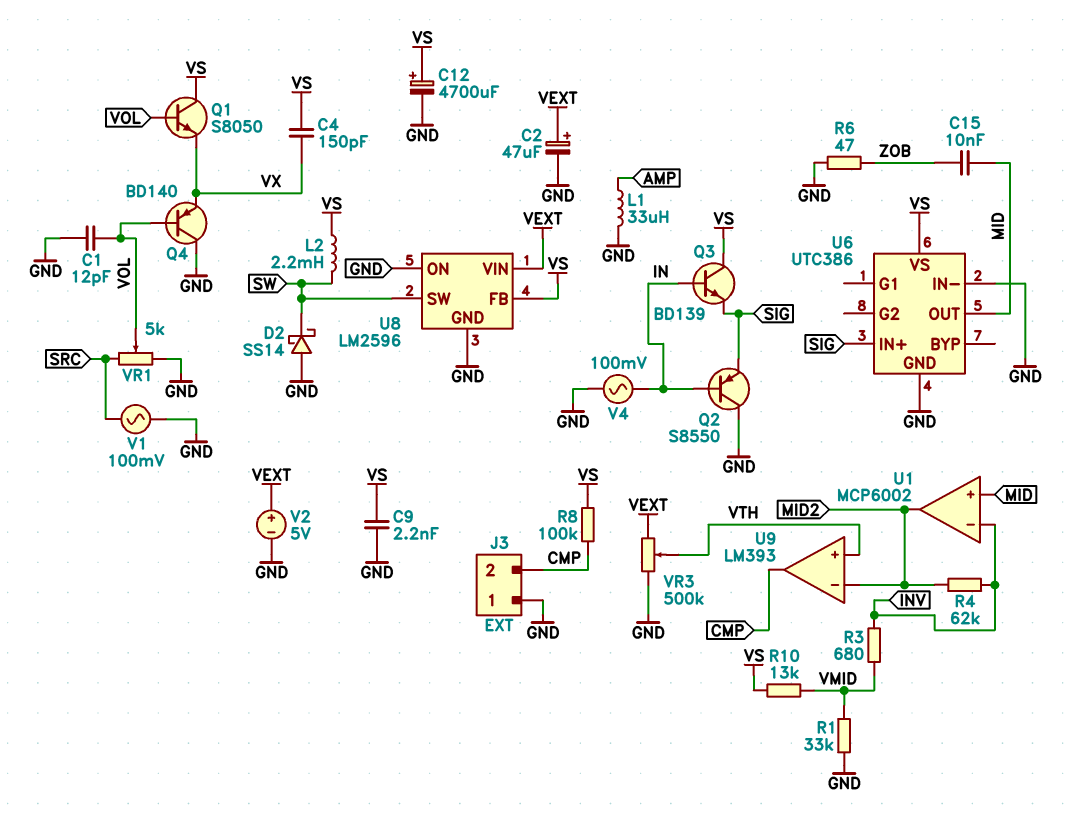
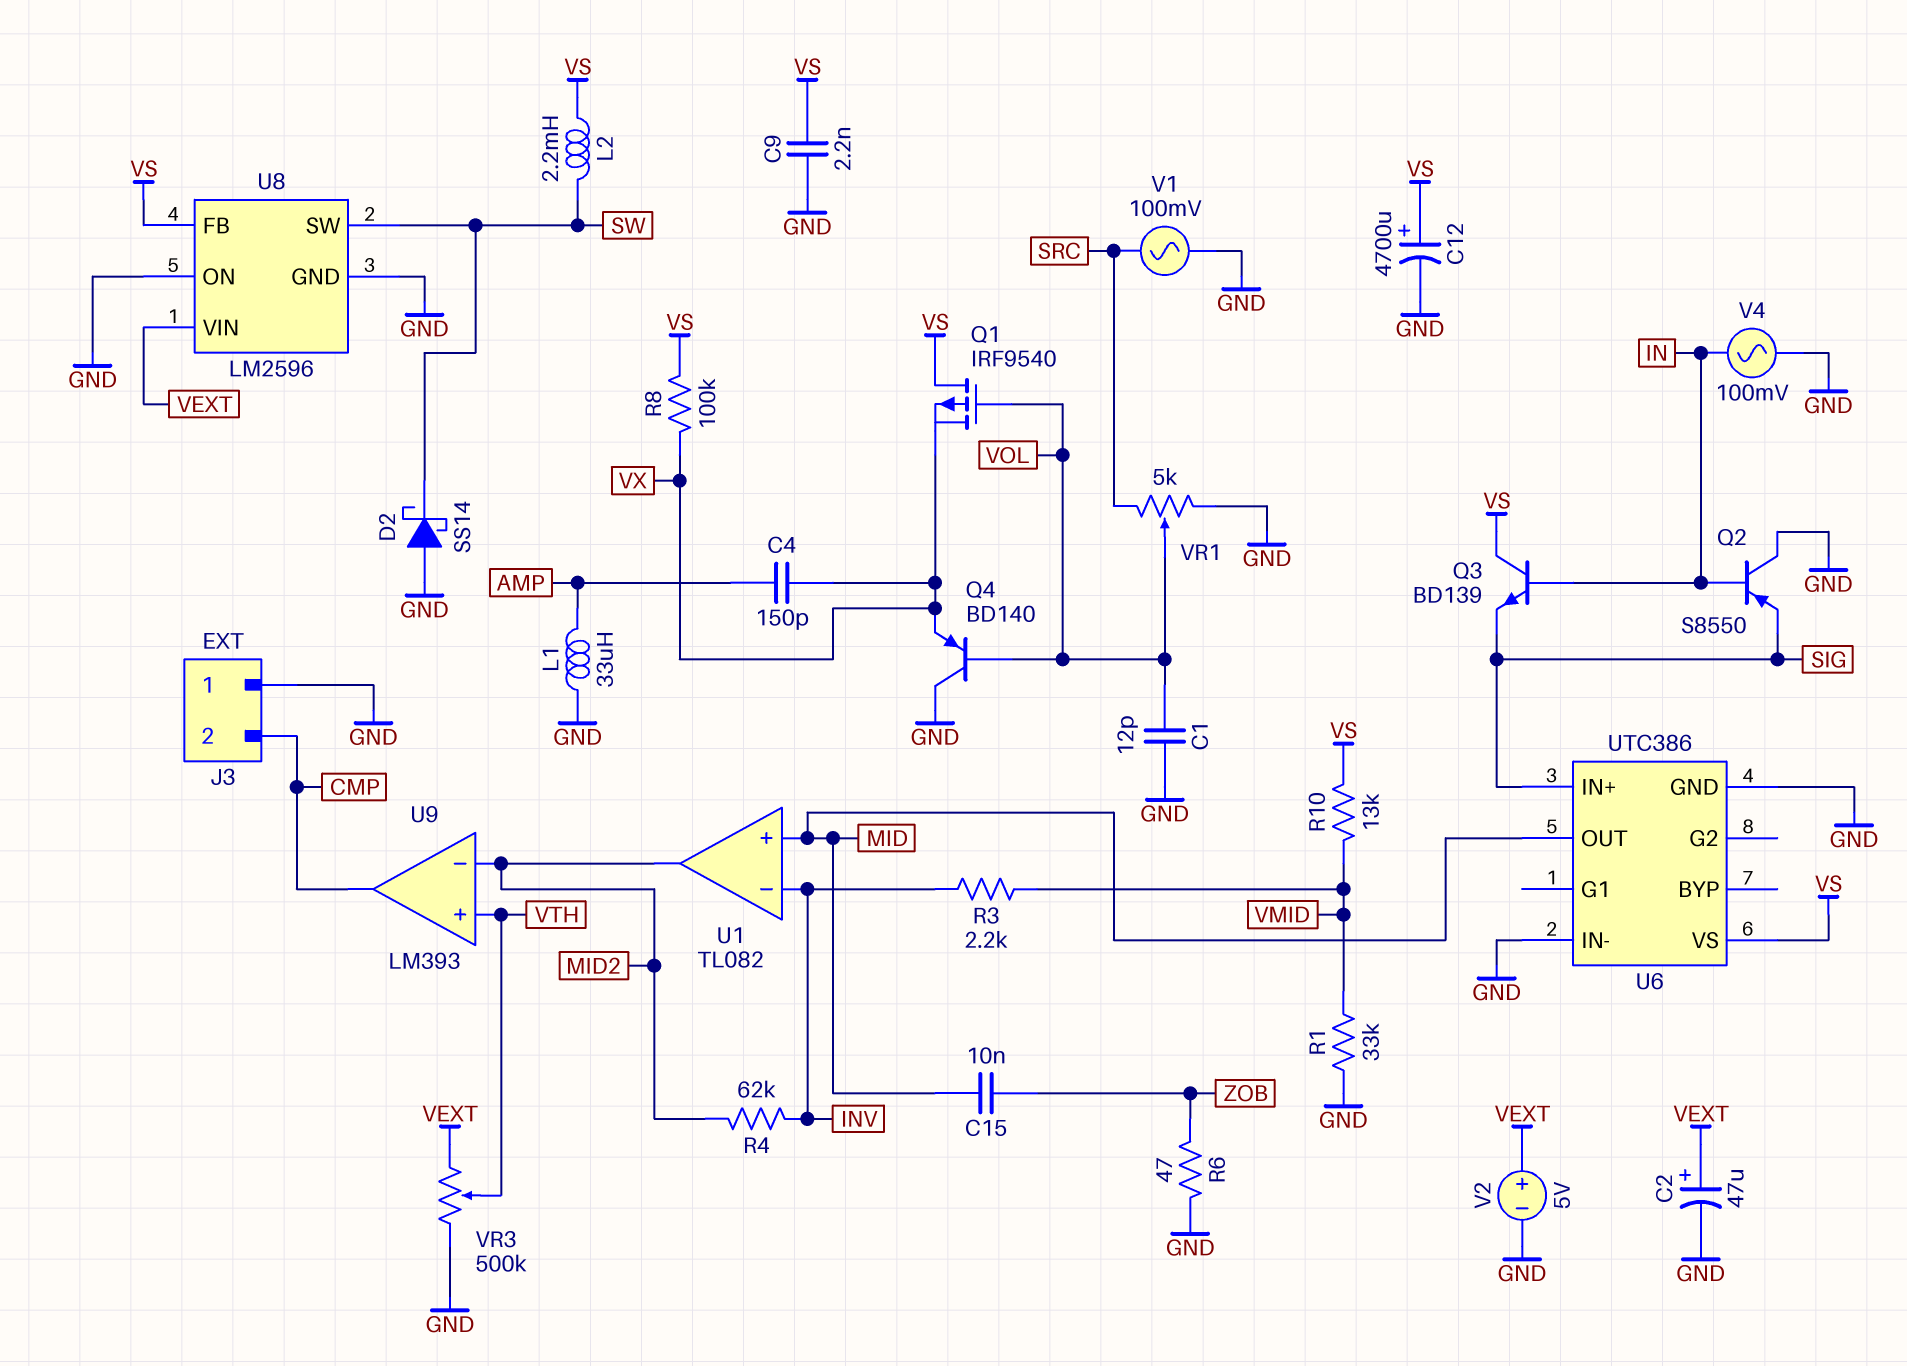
C4: 150pF (VS, VX) -> 150pF (AMP, VX)
Q1: NPN S8050 (B VOL, C VS, E VX) -> PMOS IRF9540 (G VOL, D VS, S VX)
R3: 680 (INV, VMID) -> 2.2k (INV, VMID)
R8: 100k (CMP, VS) -> 100k (VS, VX)
U1: MCP6002 -> TL082

